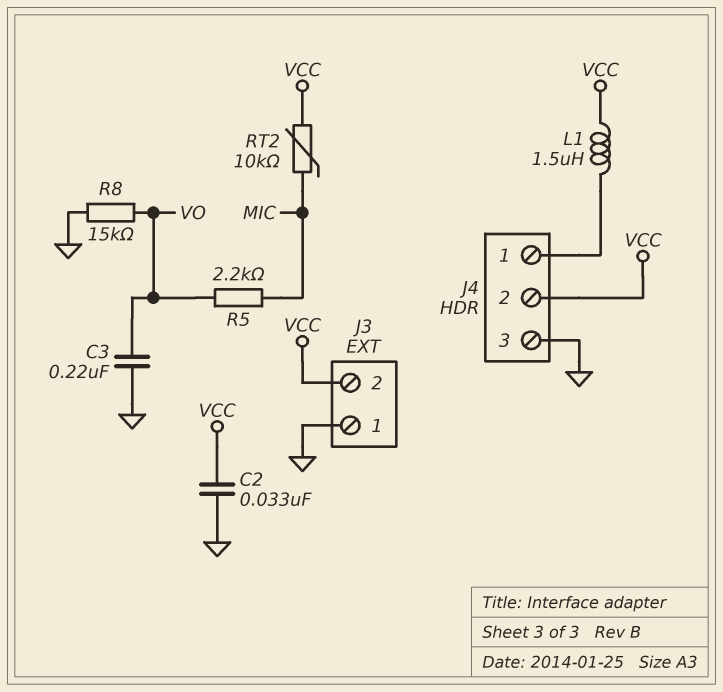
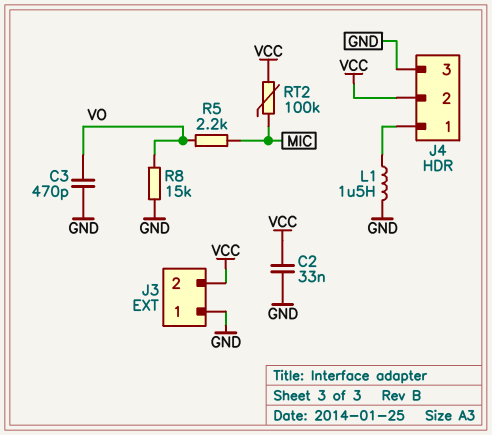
C3: 220nF (GND, VO) -> 470pF (GND, VO)
L1: 1.5uH (J4/1, VCC) -> 1.5uH (GND, J4/1)
RT2: 10k (MIC, VCC) -> 100k (MIC, VCC)

